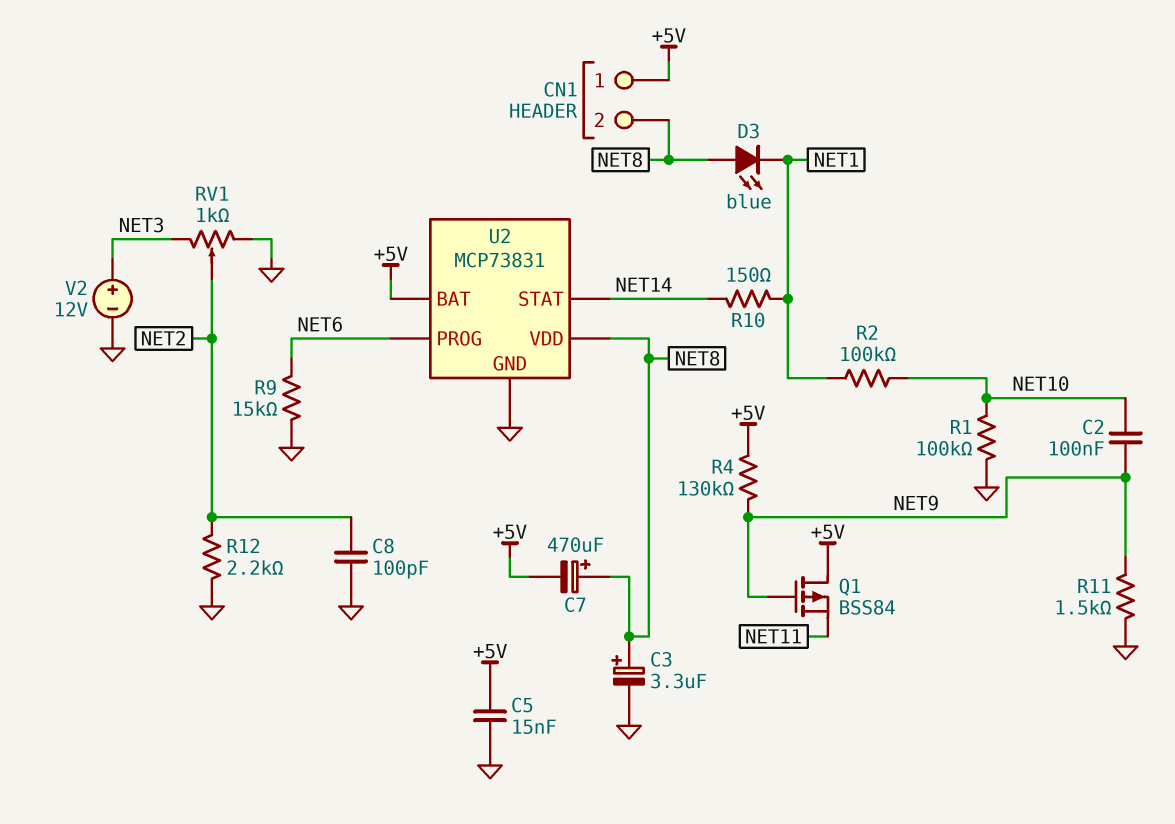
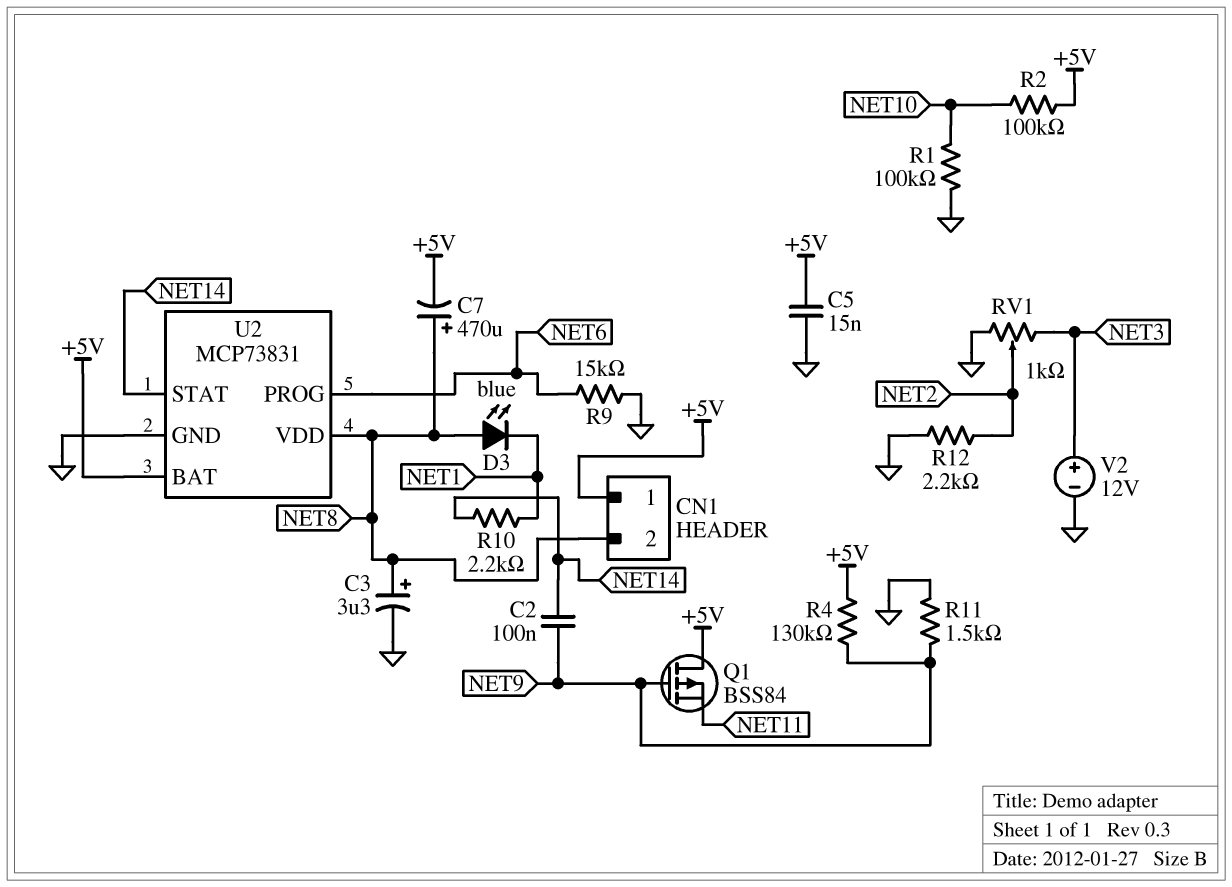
C2: 100nF (NET9, NET10) -> 100nF (NET9, NET14)
C8: 100pF (GND, NET2) -> none
R2: 100k (NET1, NET10) -> 100k (+5V, NET10)
R10: 150 (NET1, NET14) -> 2.2k (NET1, NET14)

